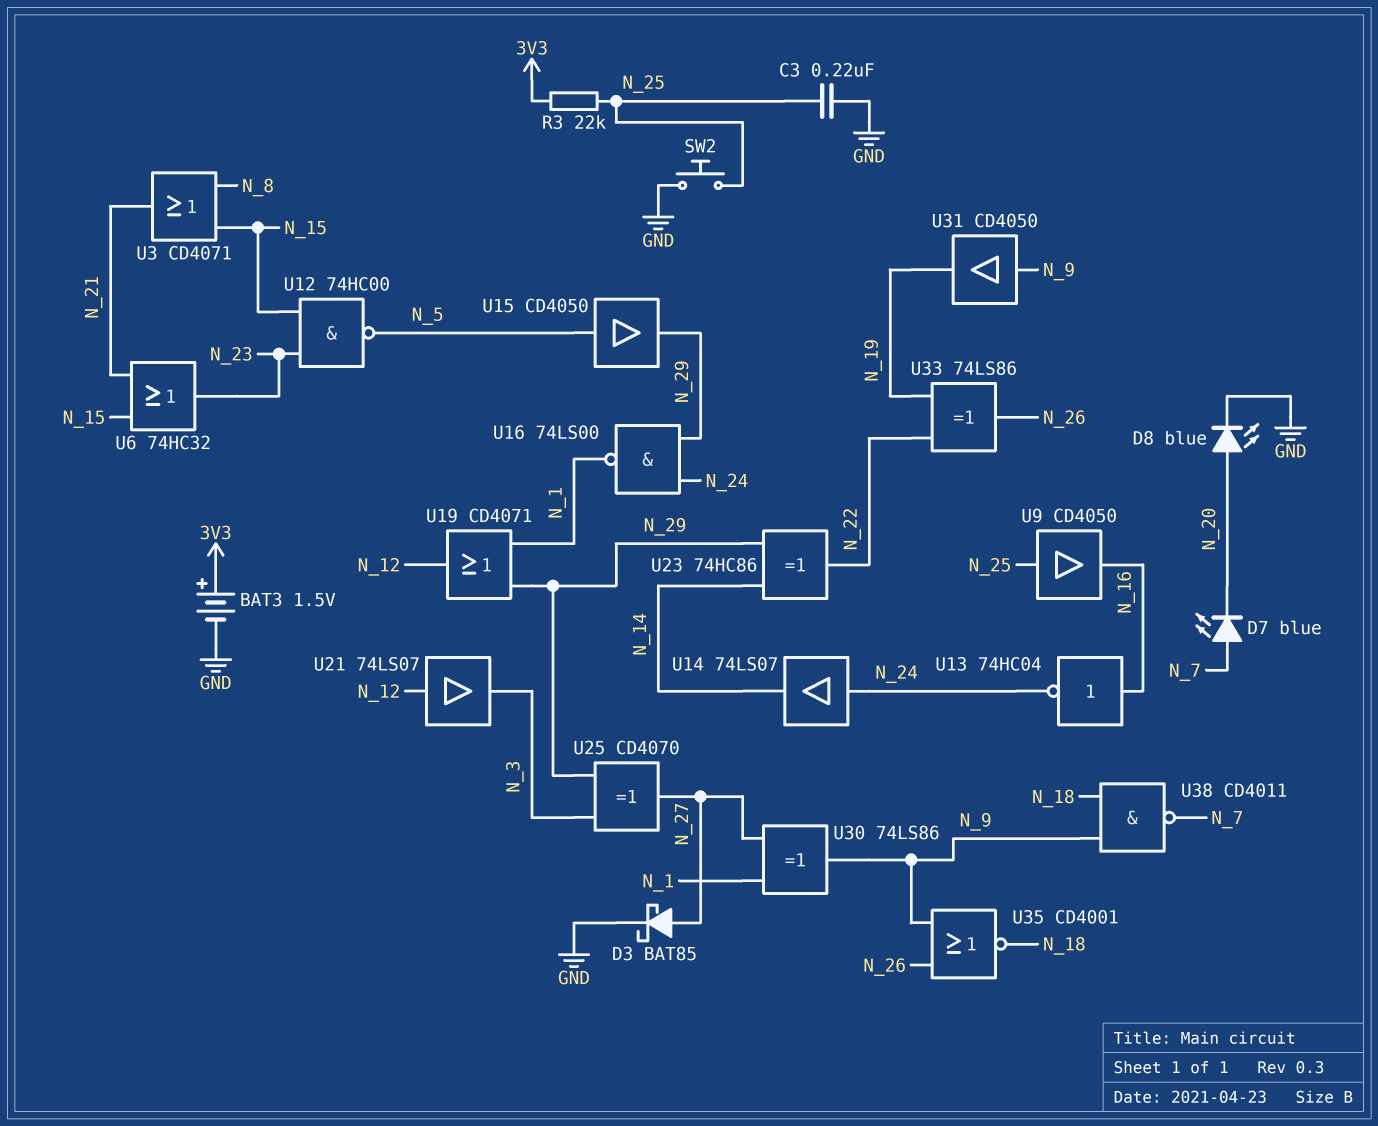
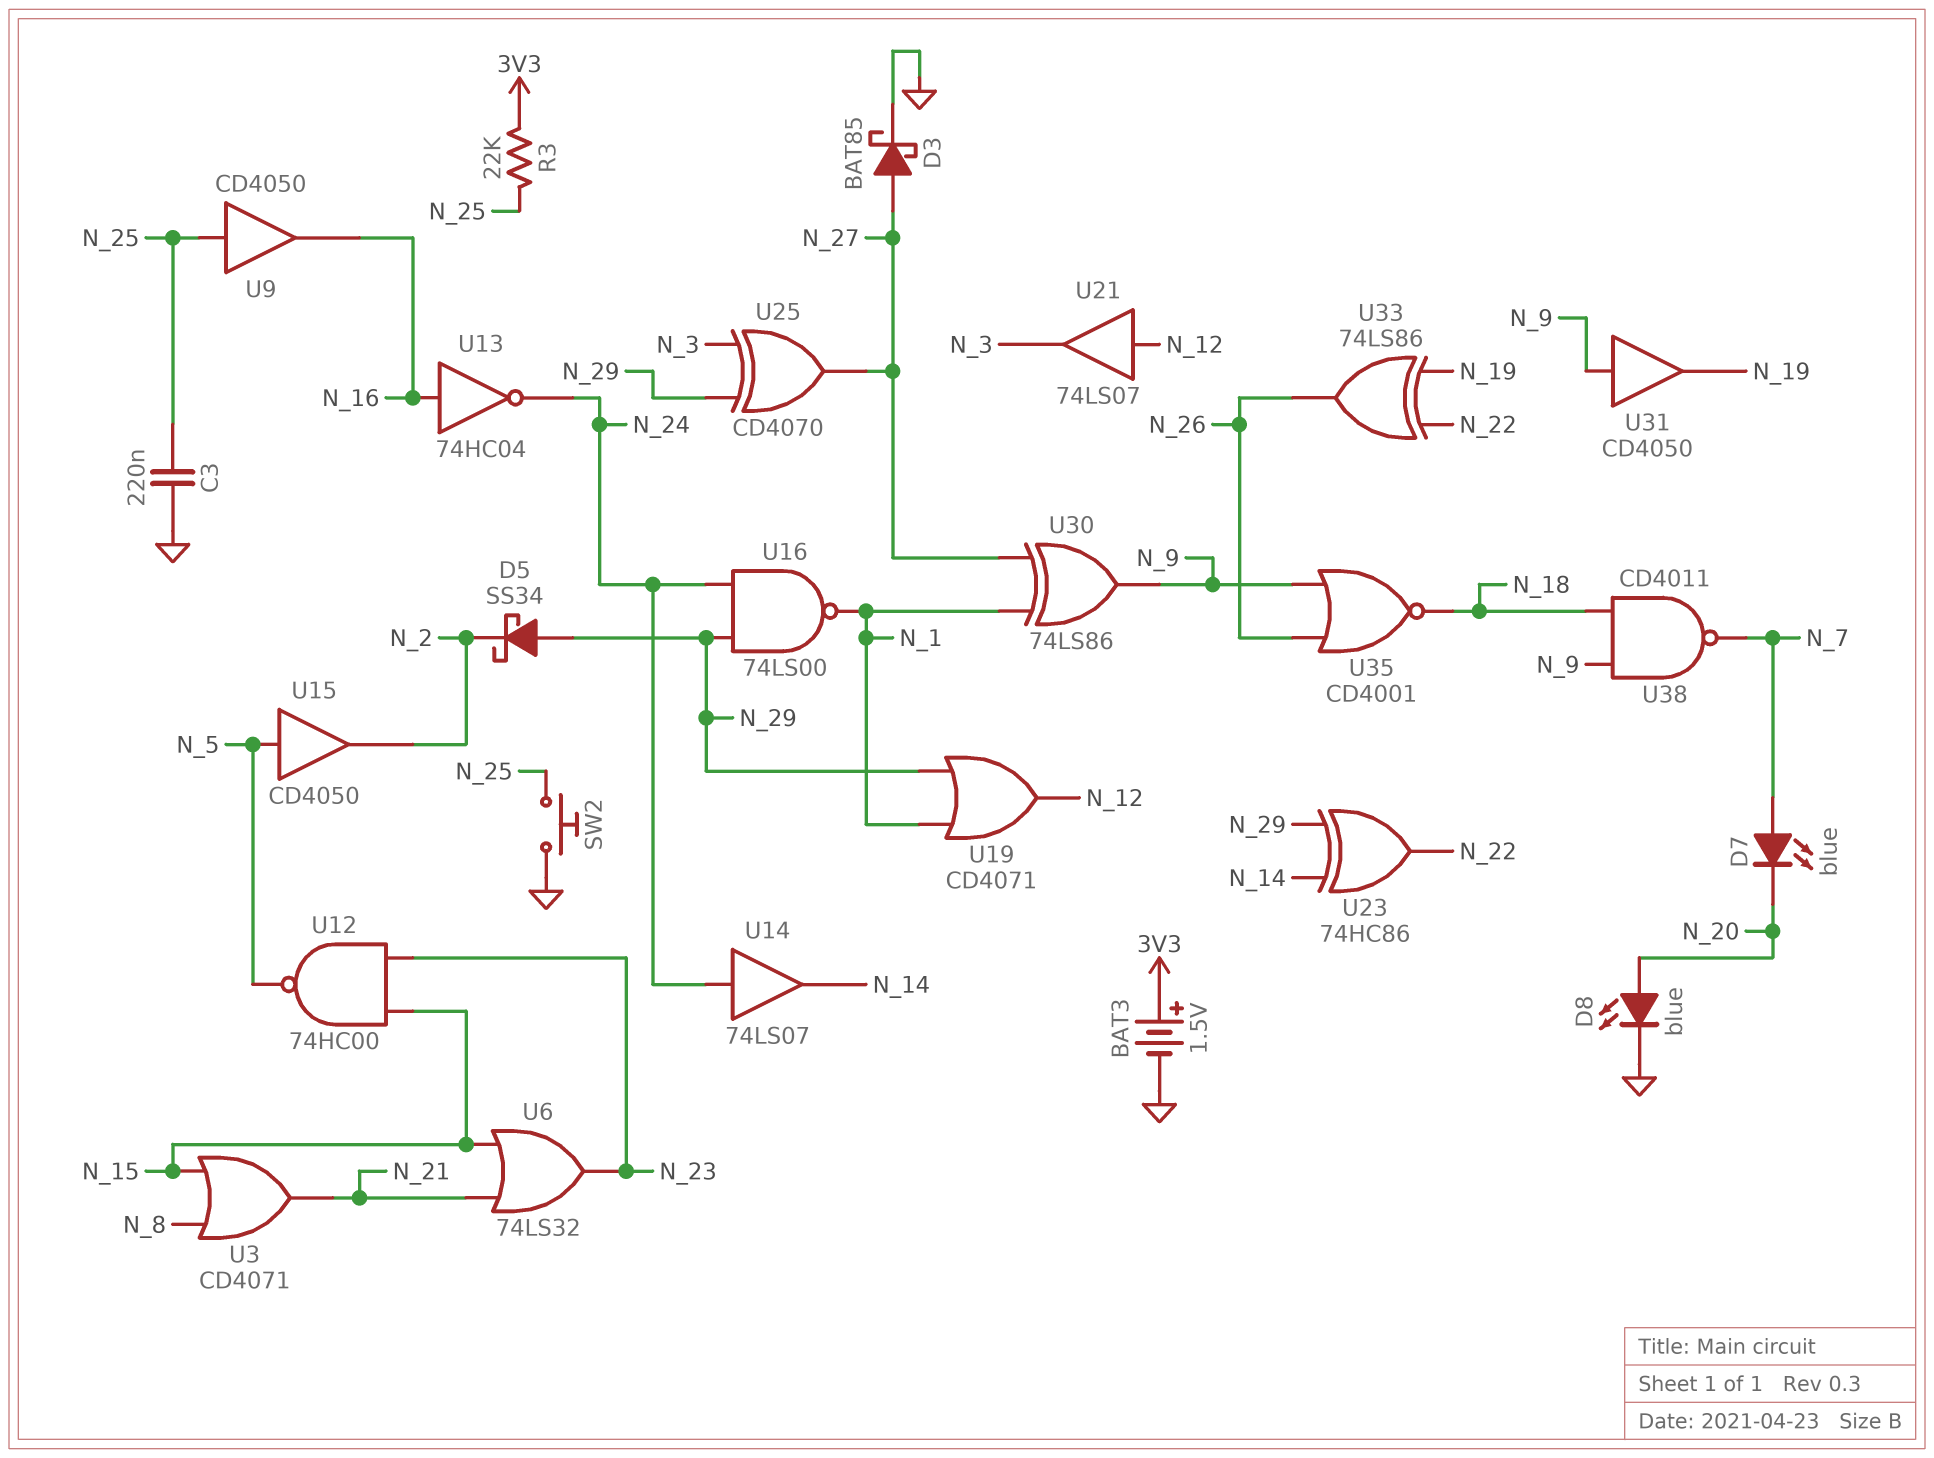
D5: none -> schottky SS34 (A N_29, K N_2)
U6: OR 74HC32 (in N_15, in N_21, out N_23) -> OR 74LS32 (in N_15, in N_21, out N_23)
U15: buffer CD4050 (in N_5, out N_29) -> buffer CD4050 (in N_5, out N_2)

